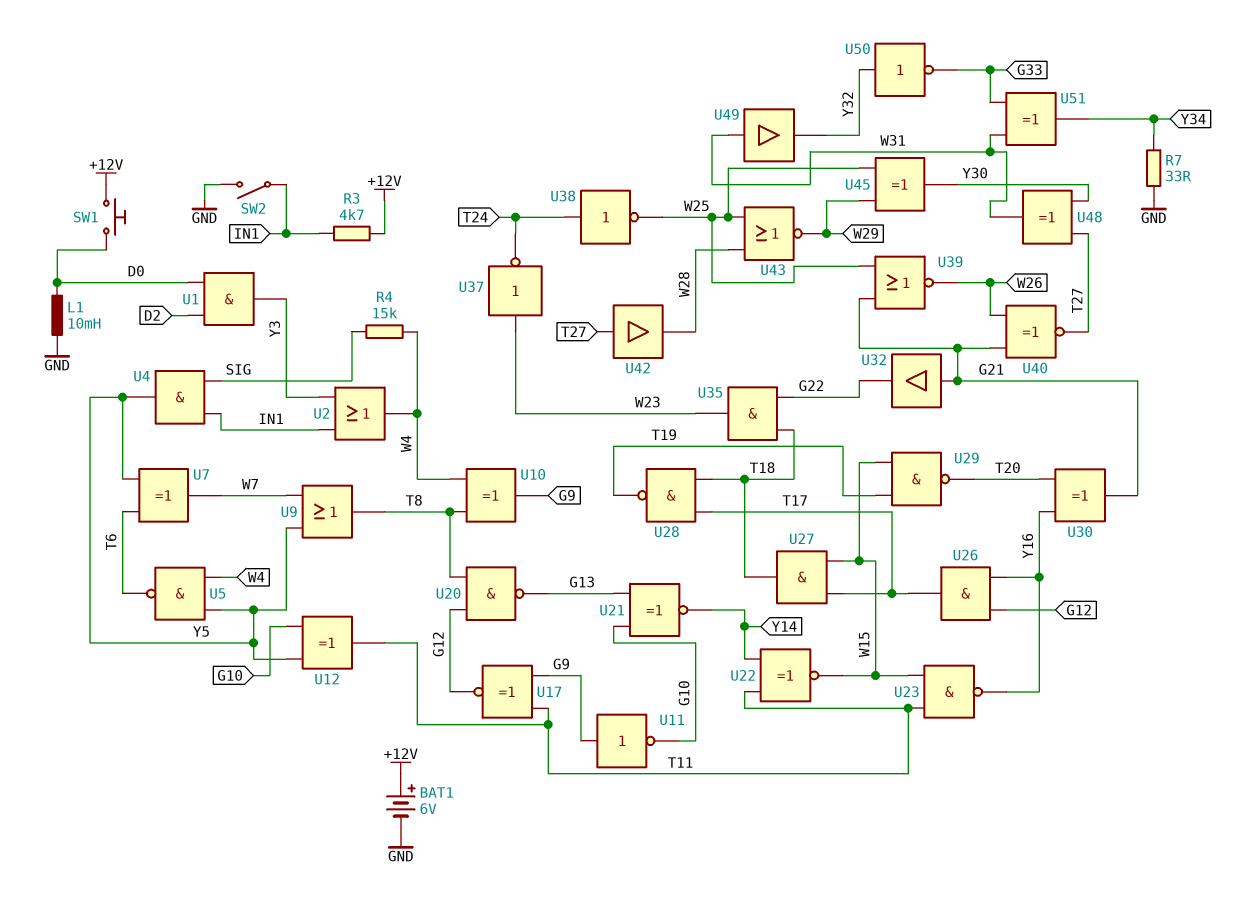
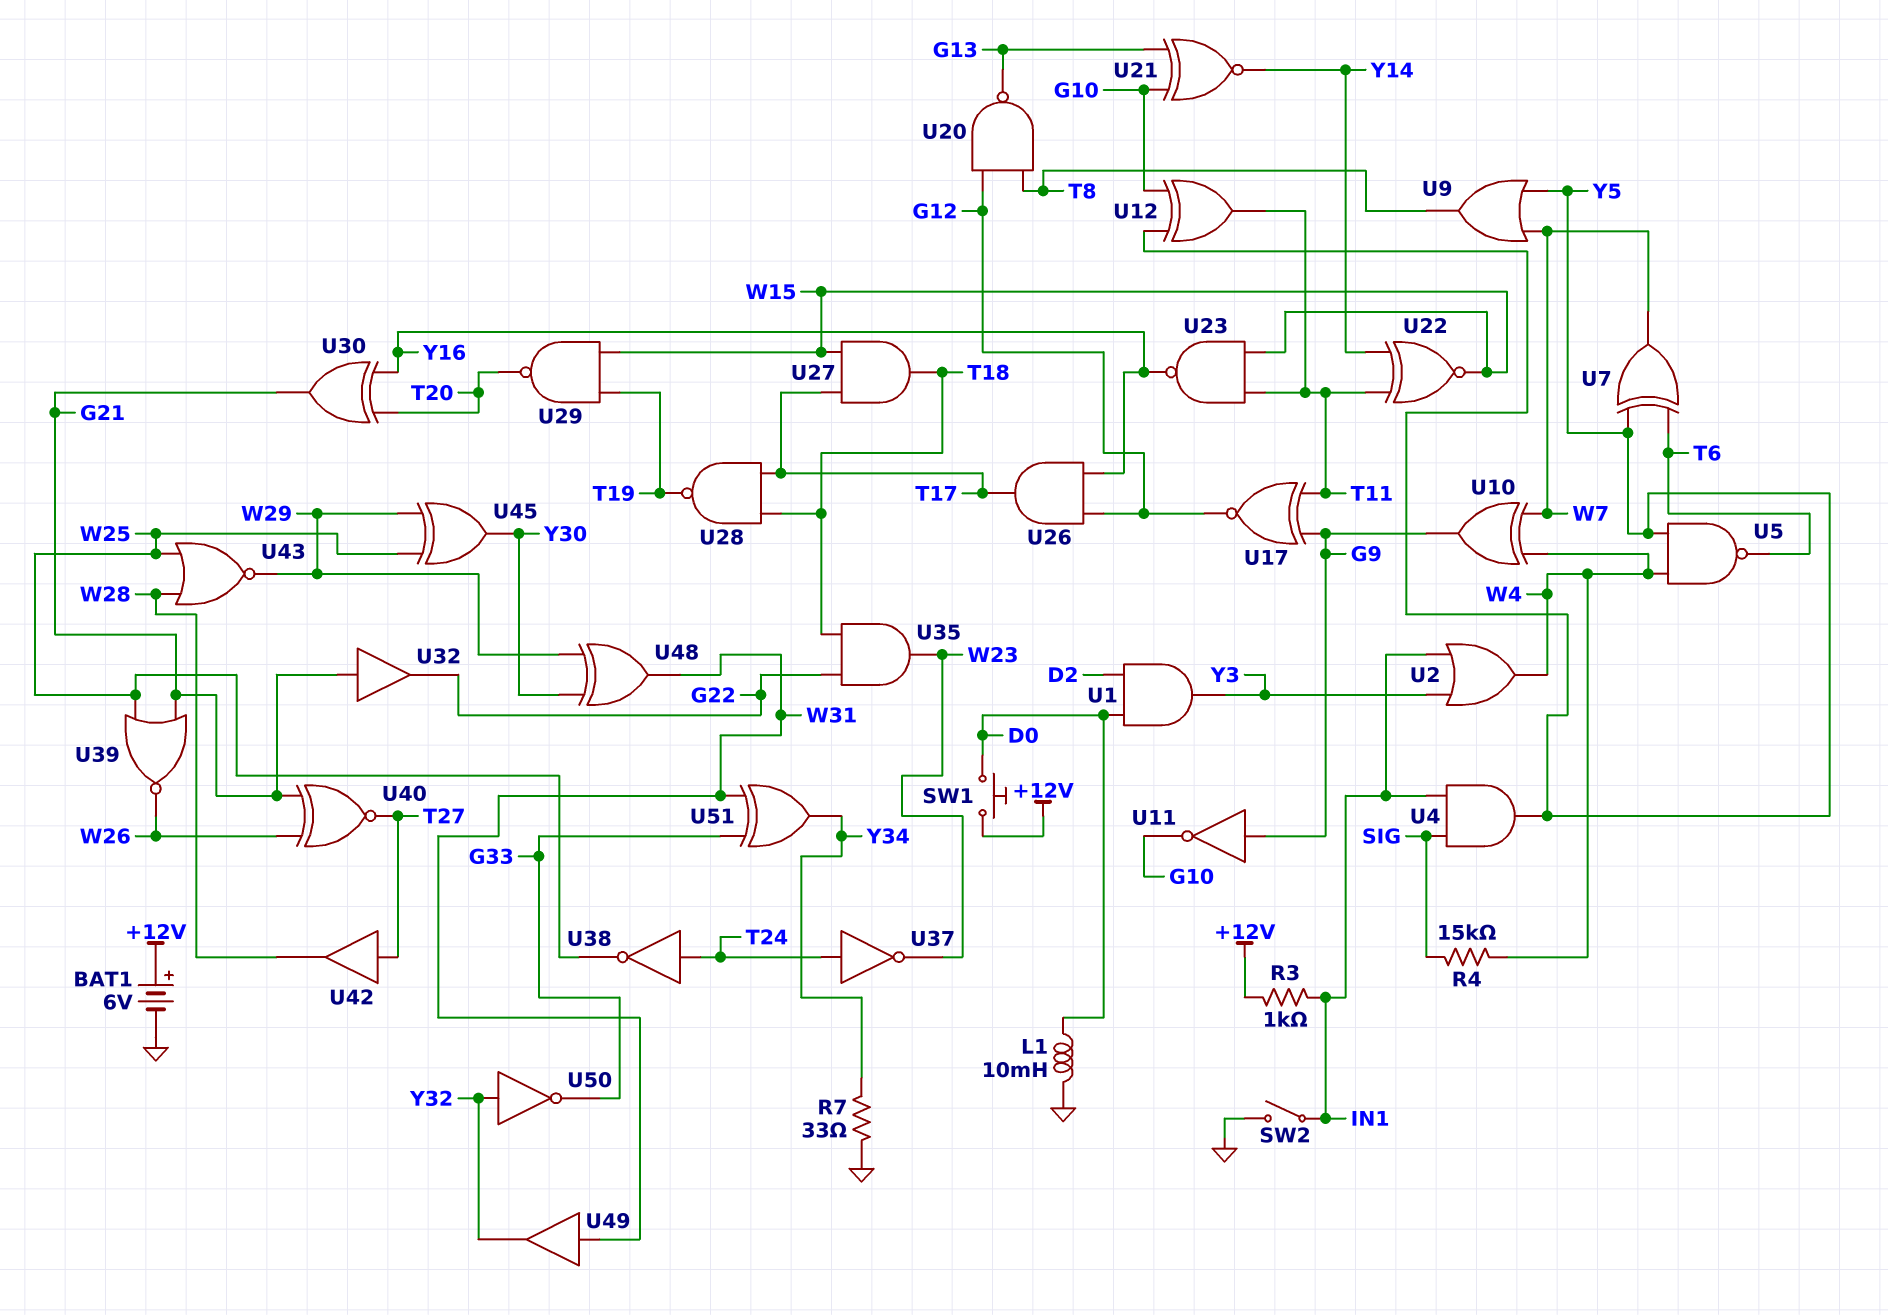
R3: 4.7k (+12V, IN1) -> 1k (+12V, IN1)
U10: XOR (in T8, in W4, out G9) -> XOR (in W4, in W7, out G9)
U37: NOT (in W23, out T24) -> NOT (in T24, out W23)
U48: XOR (in T27, in Y30, out W31) -> XOR (in W29, in Y30, out W31)

